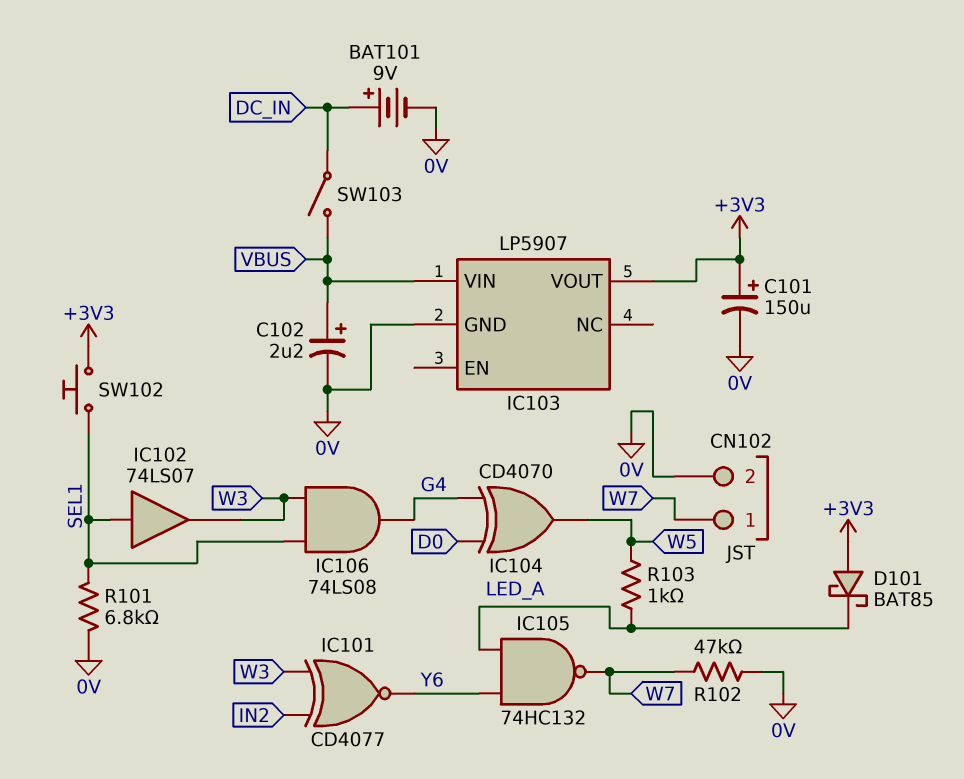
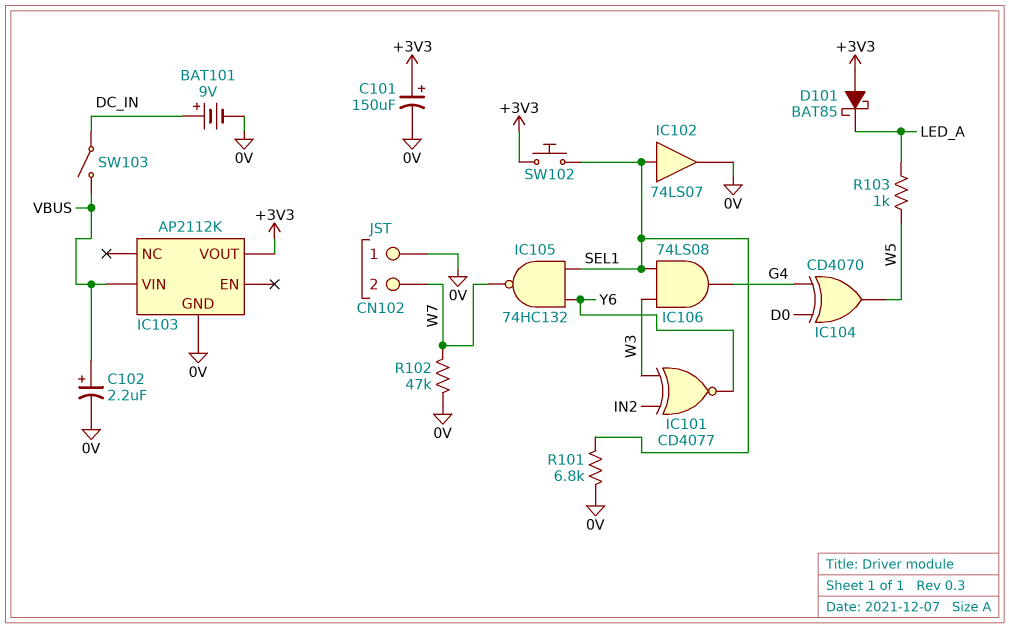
CN102 pin 1: W7 -> 0V
CN102 pin 2: 0V -> W7
IC102: buffer 74LS07 (in SEL1, out W3) -> buffer 74LS07 (in SEL1, out 0V)
IC103: LP5907 -> AP2112K
IC105: NAND 74HC132 (in LED_A, in Y6, out W7) -> NAND 74HC132 (in SEL1, in Y6, out W7)

